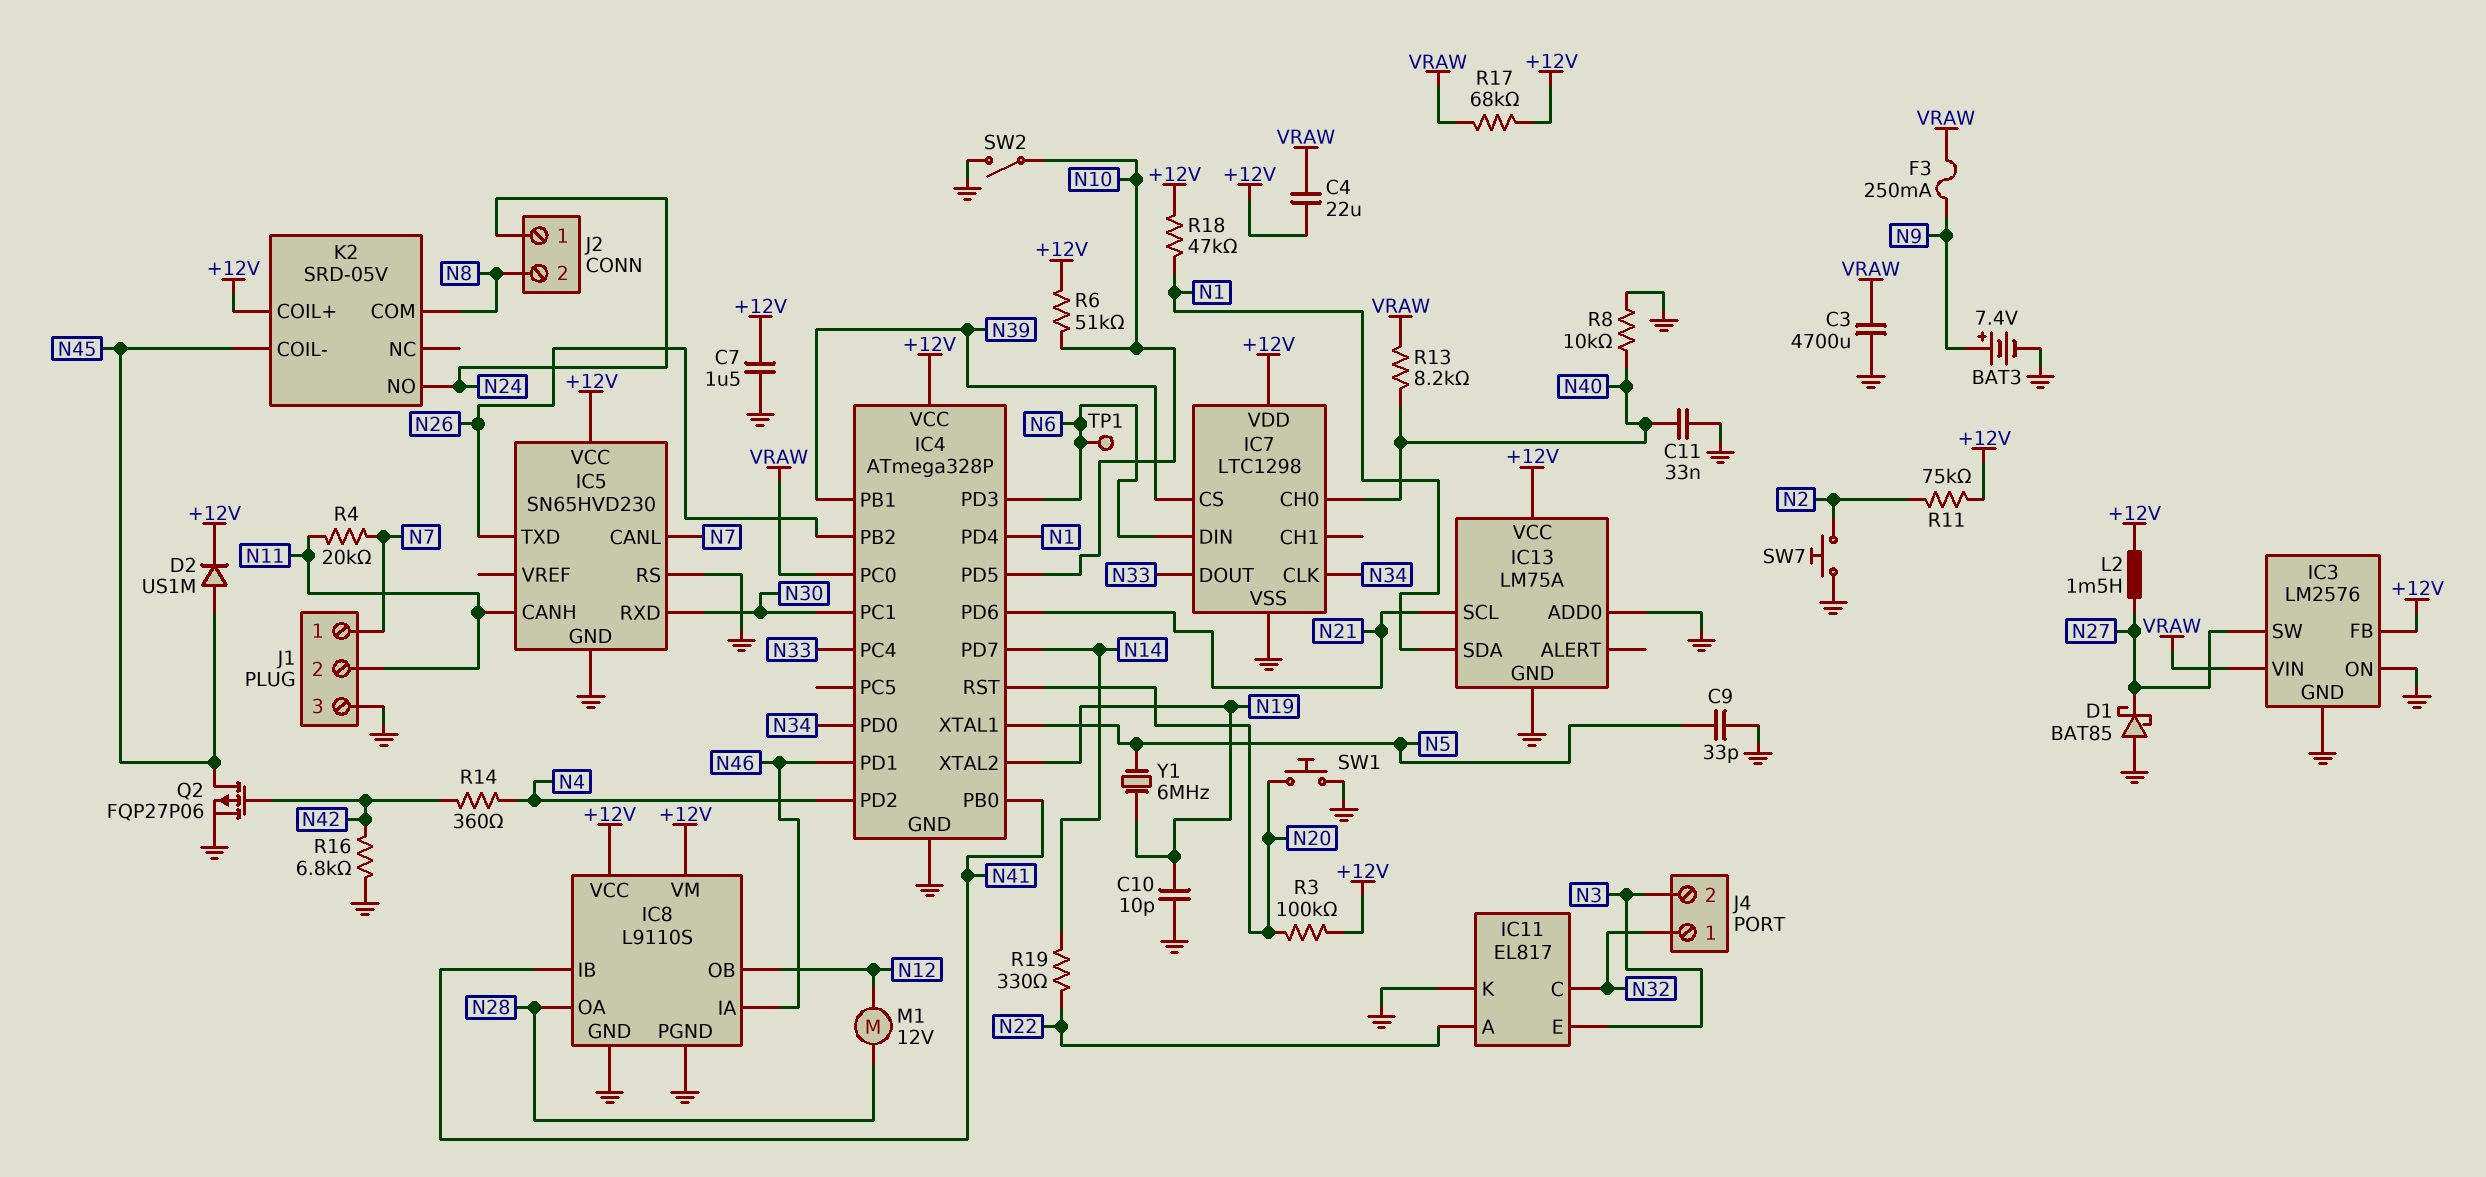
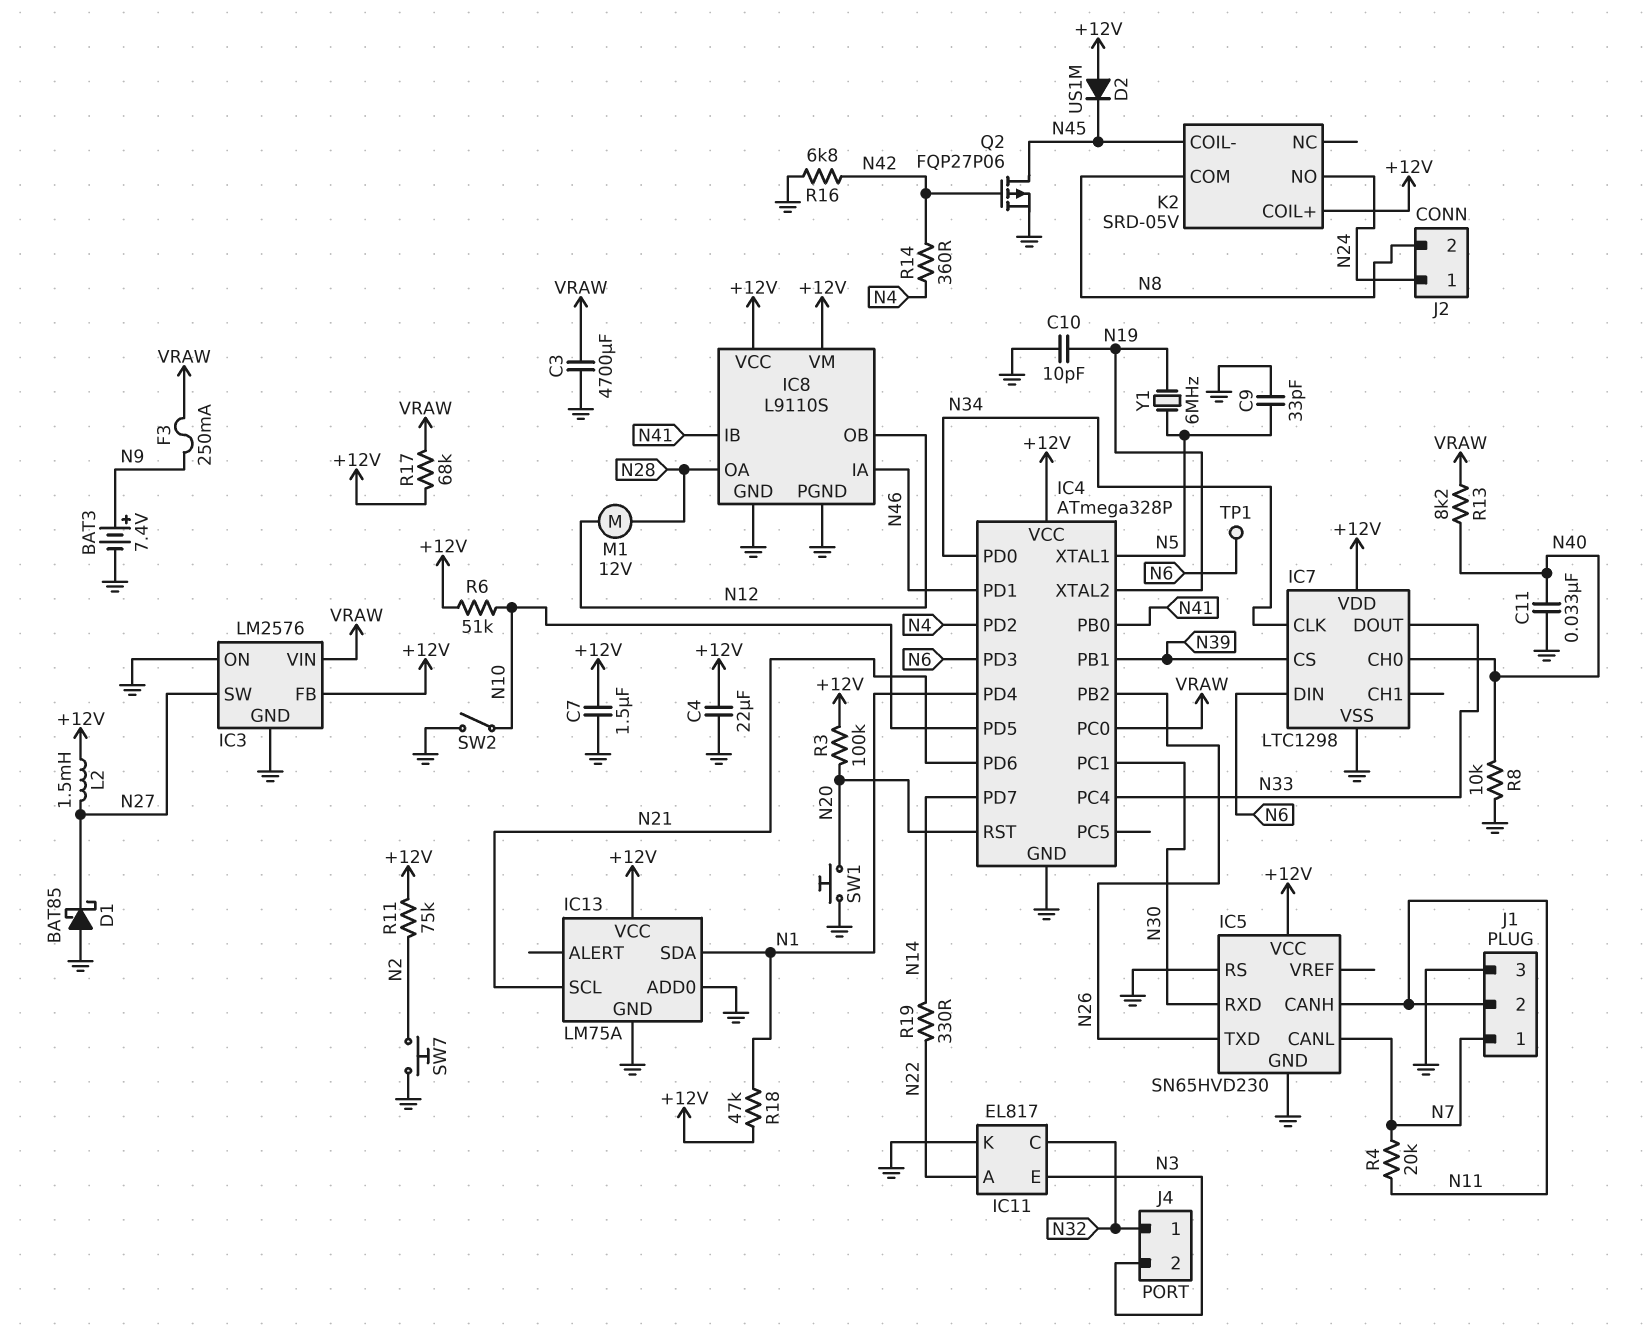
C4: 22uF (+12V, VRAW) -> 22uF (+12V, GND)
D2: diode US1M (A N45, K +12V) -> diode US1M (A +12V, K N45)

